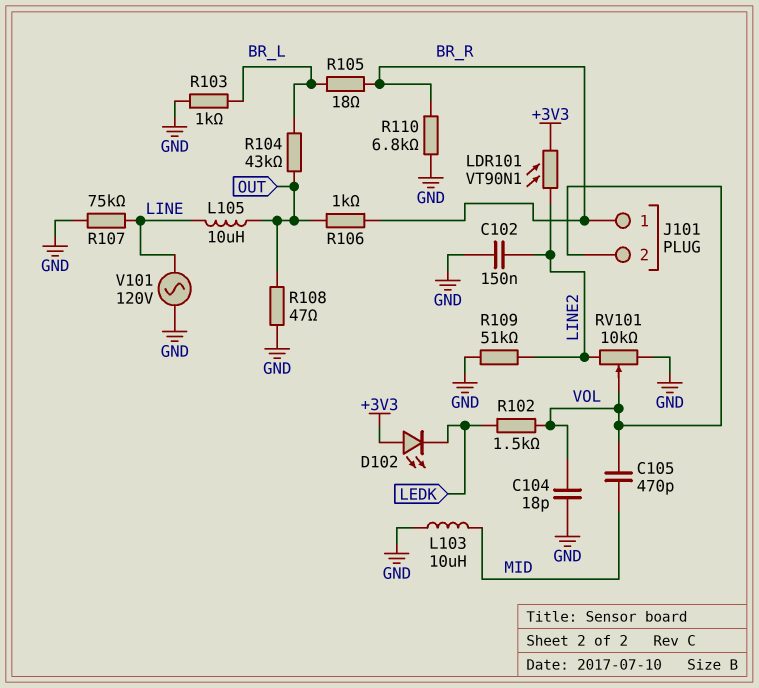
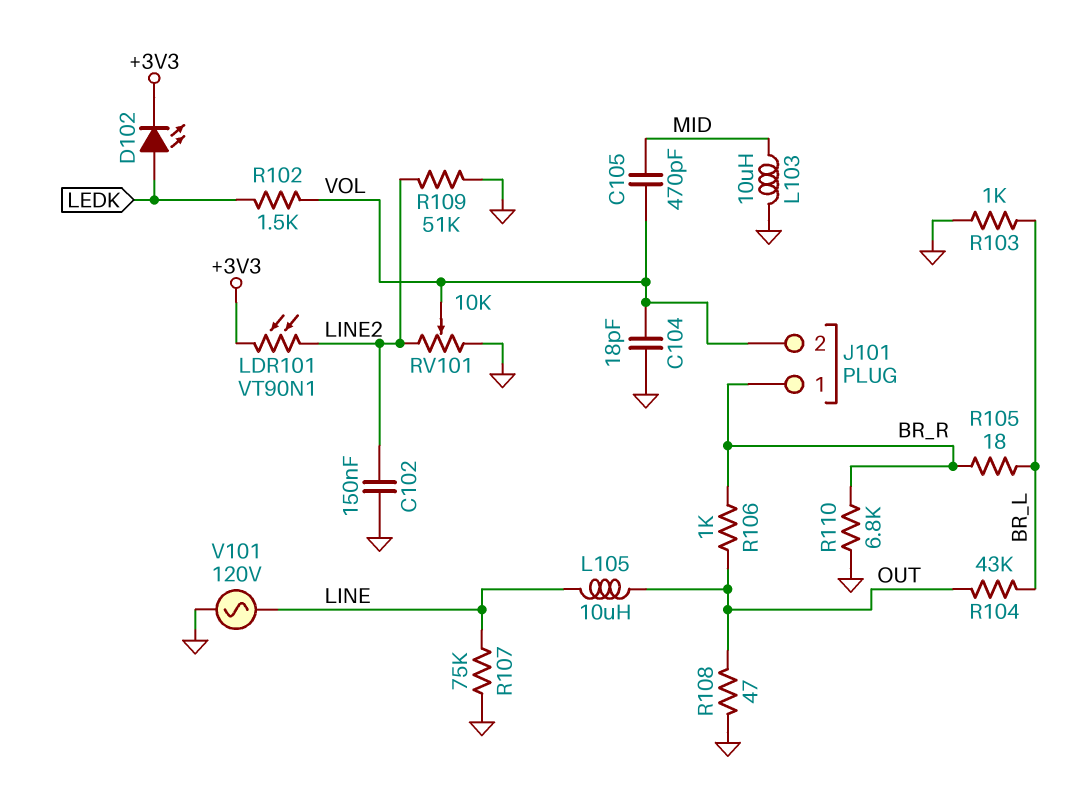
D102: LED (A +3V3, K LEDK) -> LED (A LEDK, K +3V3)

